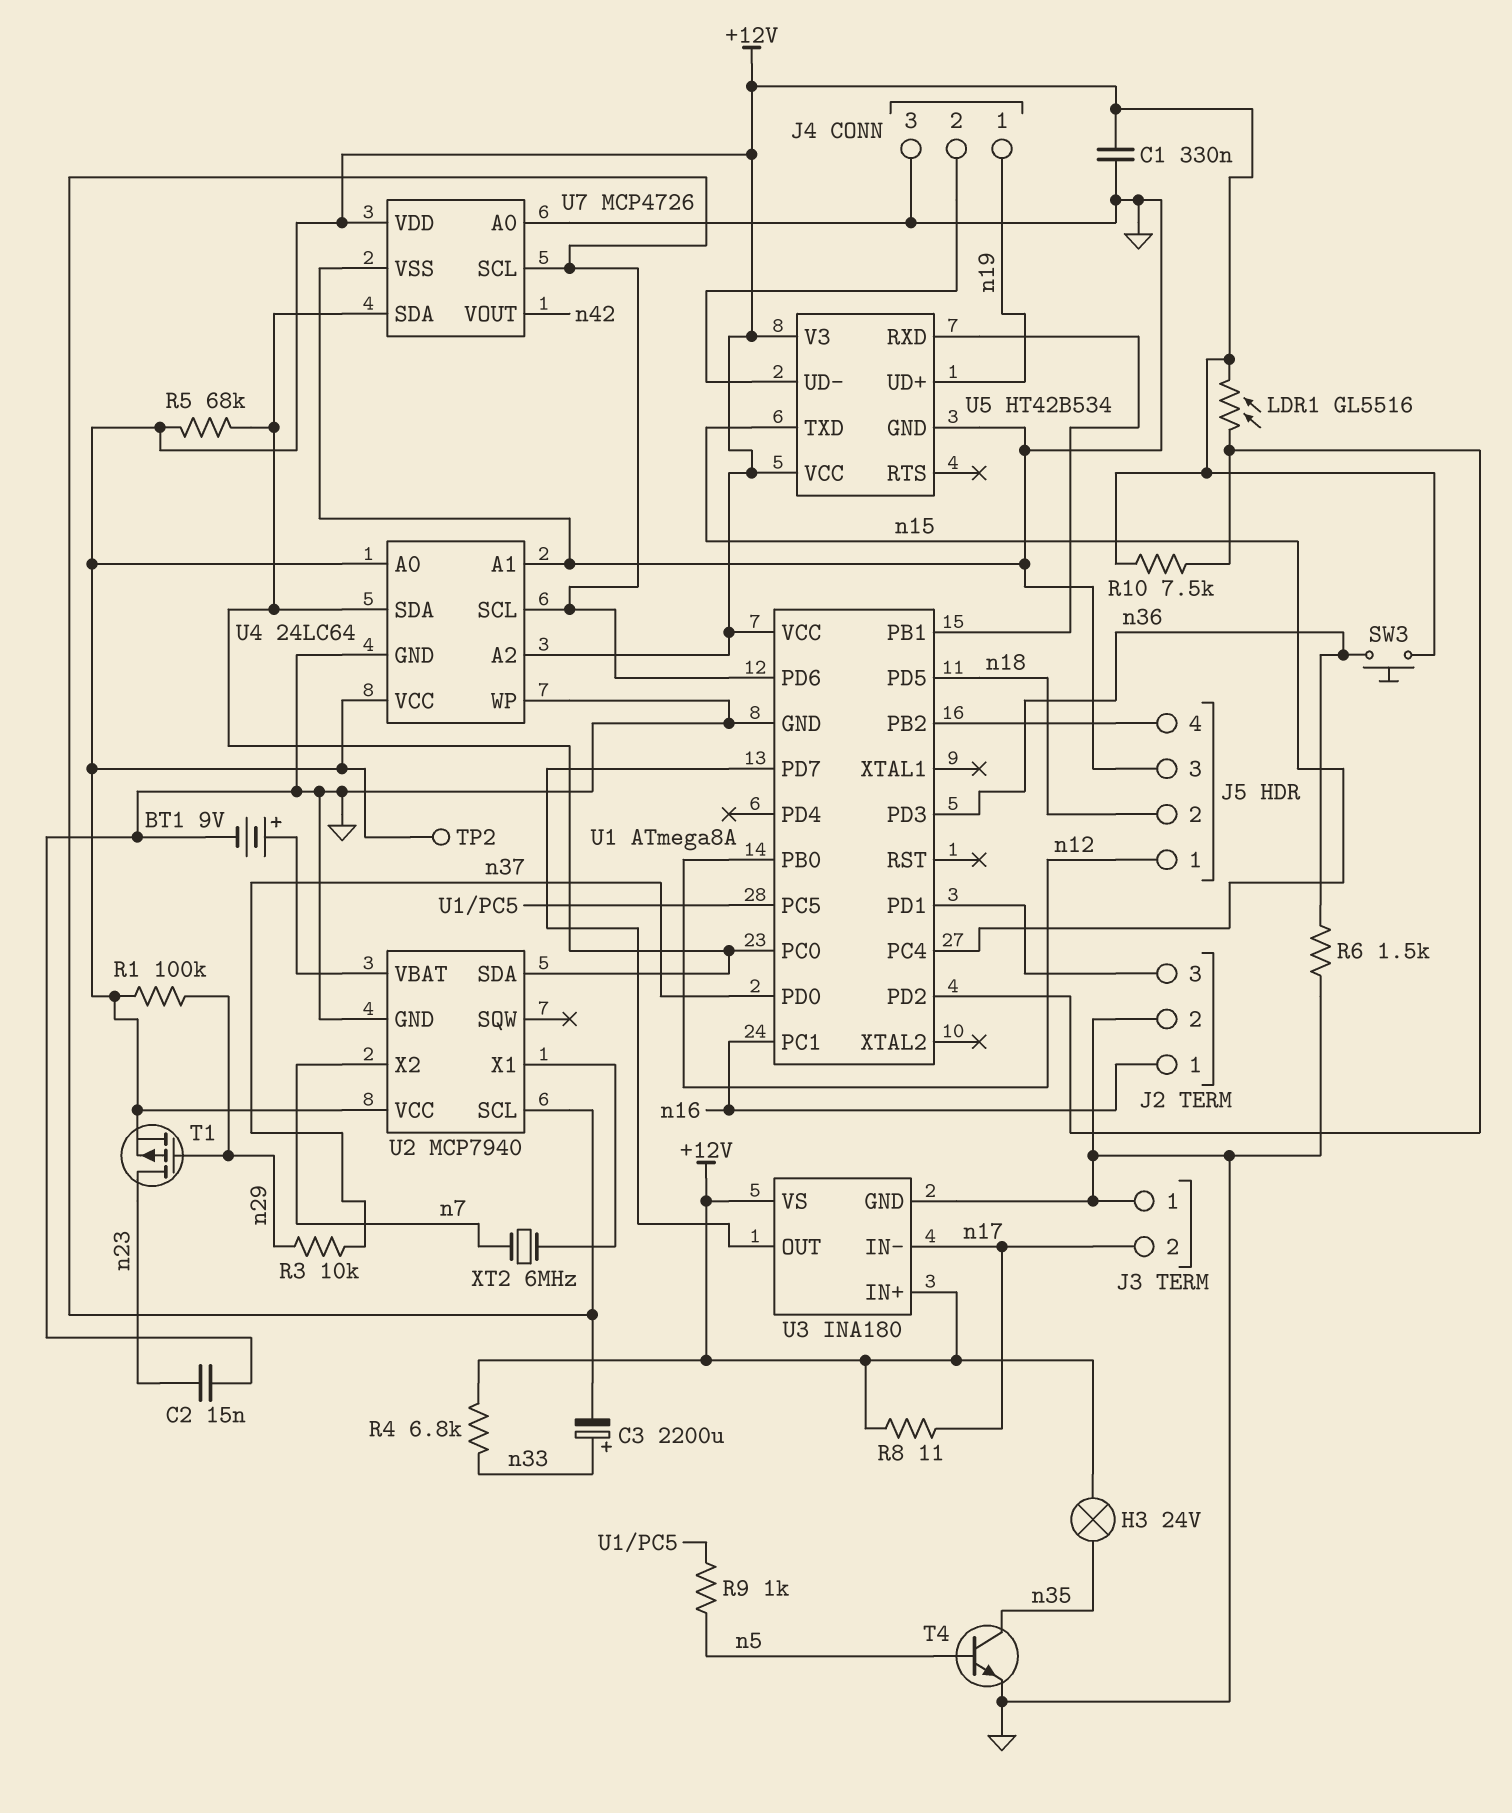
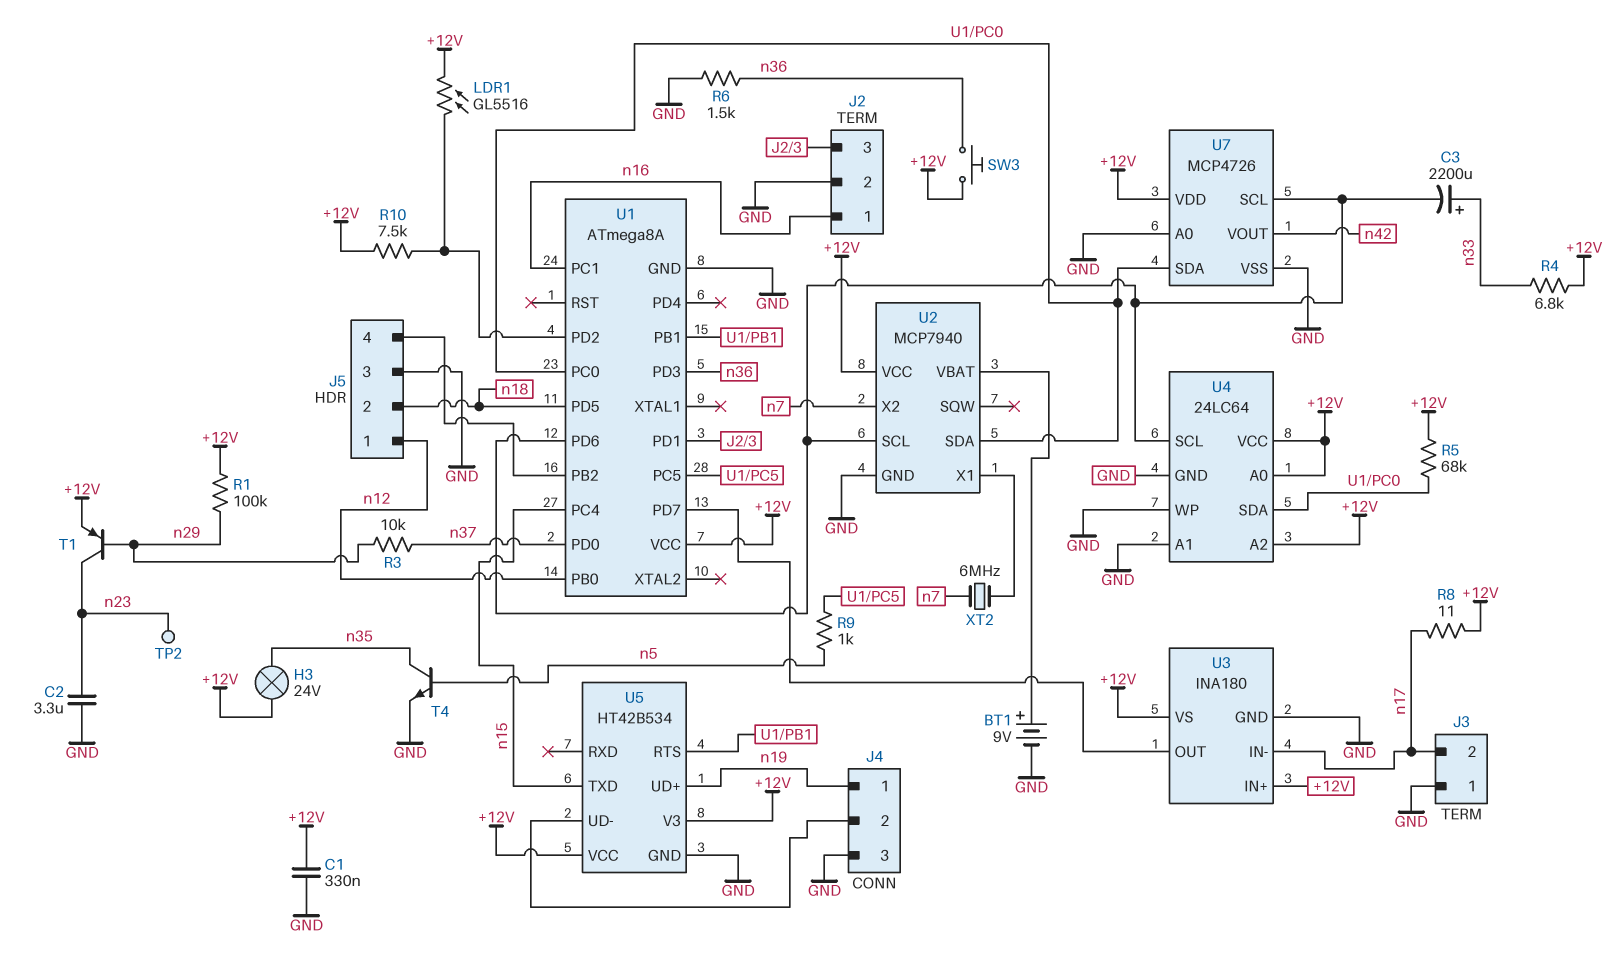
C2: 15nF (GND, n23) -> 3.3uF (GND, n23)
T1: PMOS (G n29, D n23, S +12V) -> PNP (B n29, C n23, E +12V)
TP2: test point (+12V) -> test point (n23)
U5 pin RTS: none -> U1/PB1
U5 pin RXD: U1/PB1 -> none

